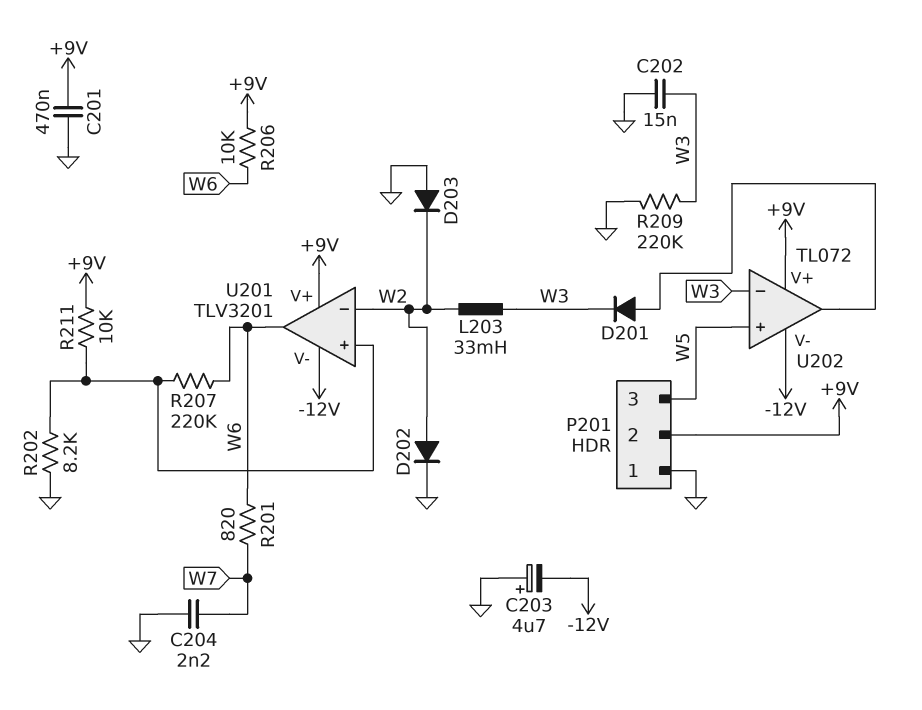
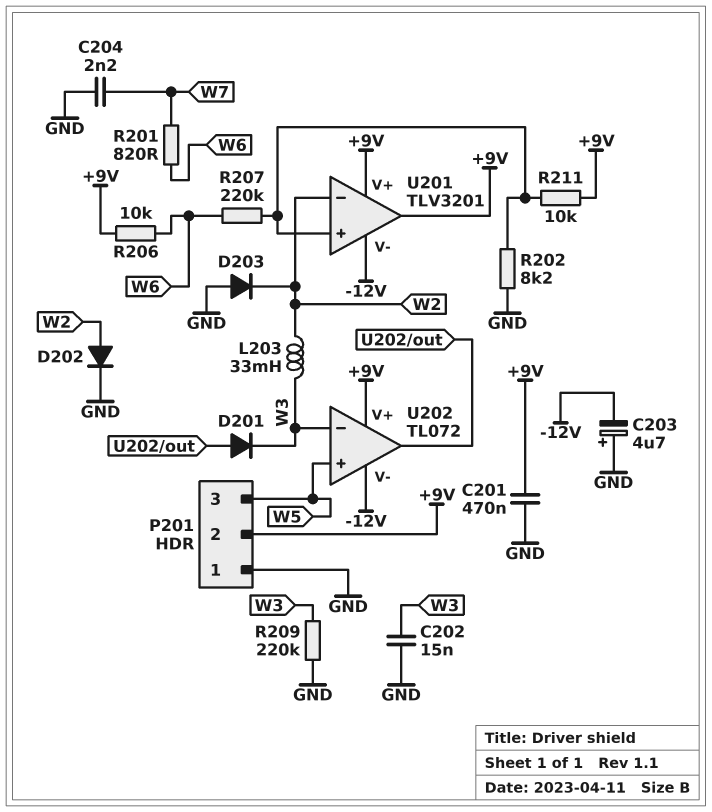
U201 pin out: W6 -> +9V

